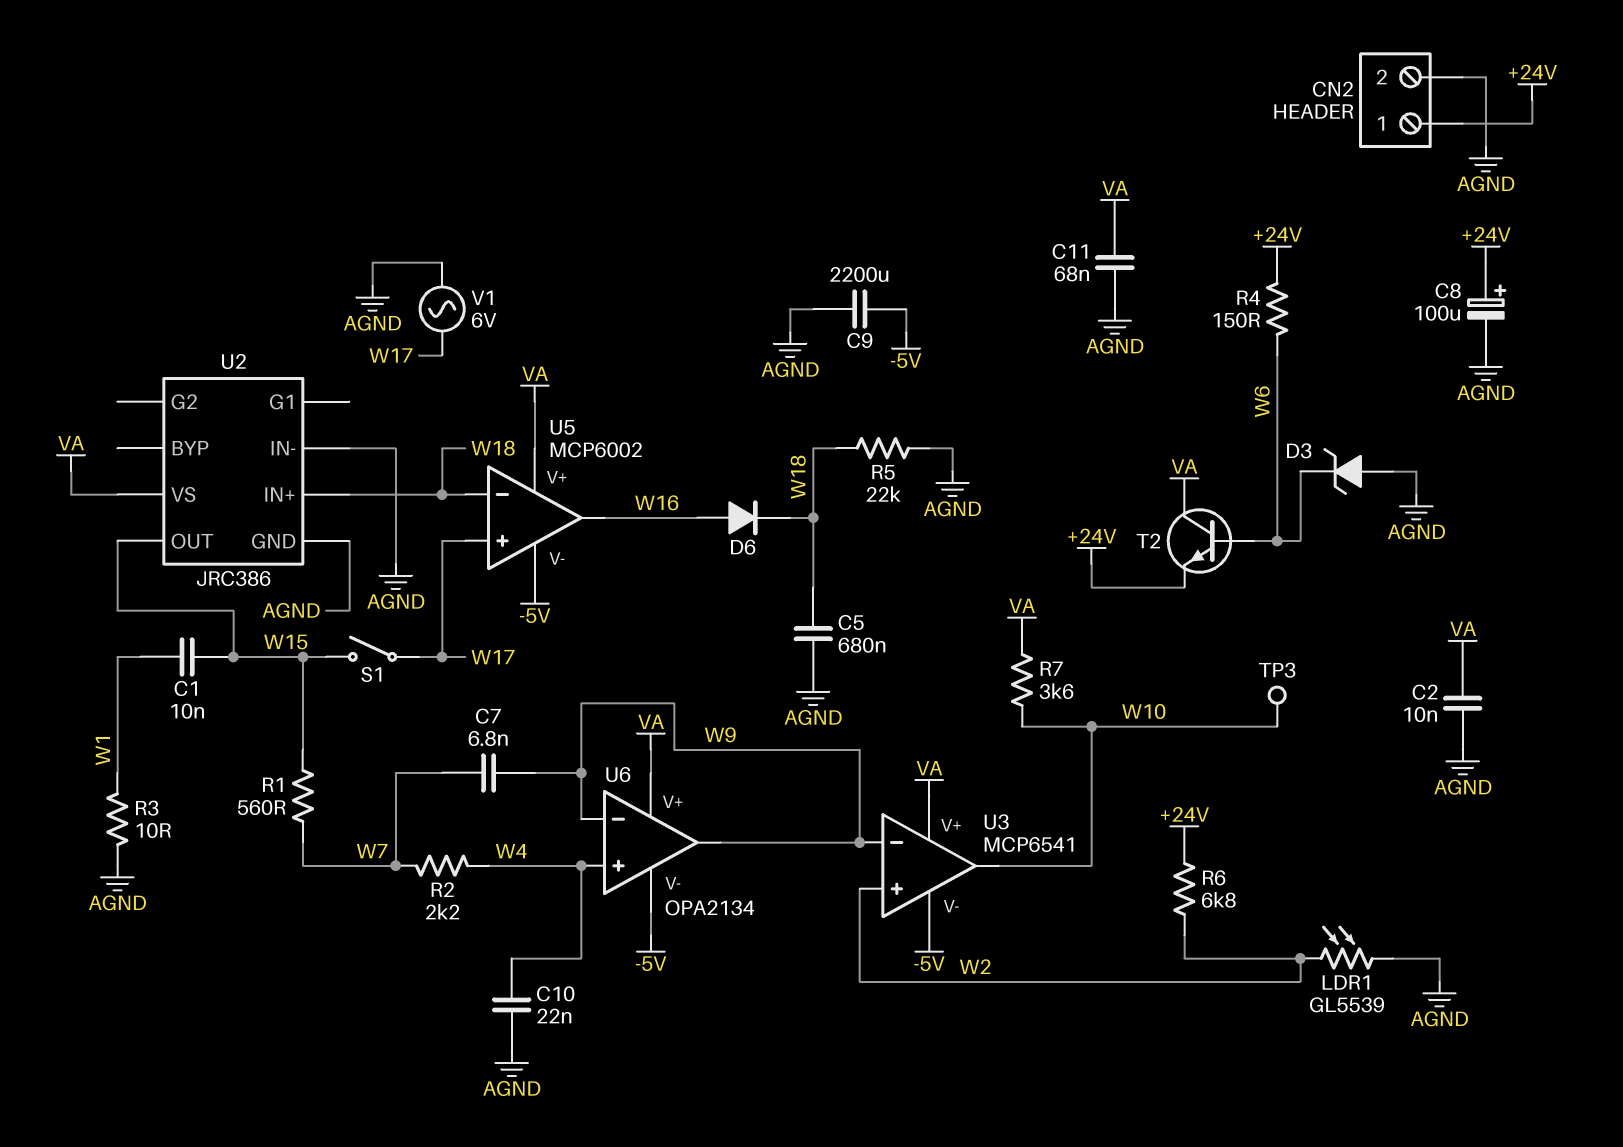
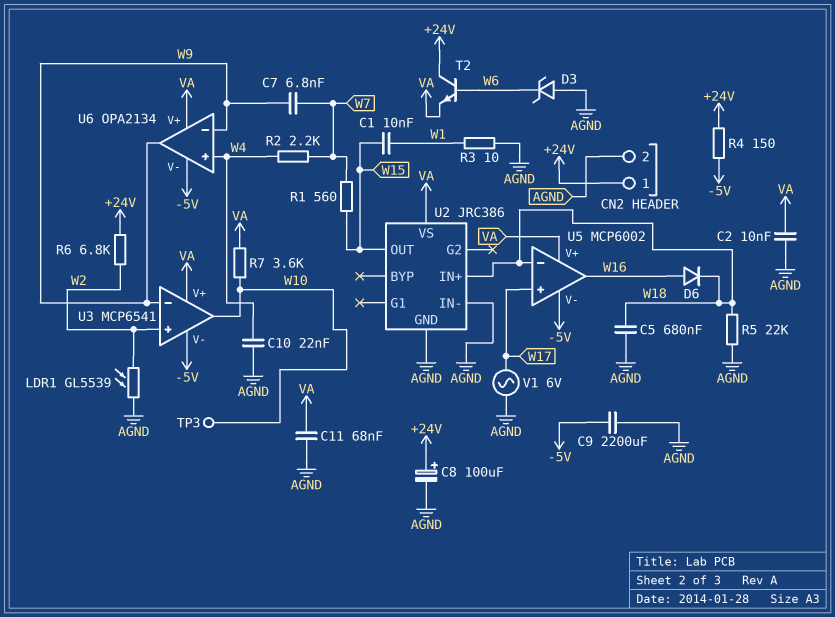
R4: 150 (+24V, W6) -> 150 (+24V, -5V)
S1: switch (W15, W17) -> none
T2: NPN (B W6, C VA, E +24V) -> NPN (B W6, C +24V, E VA)

